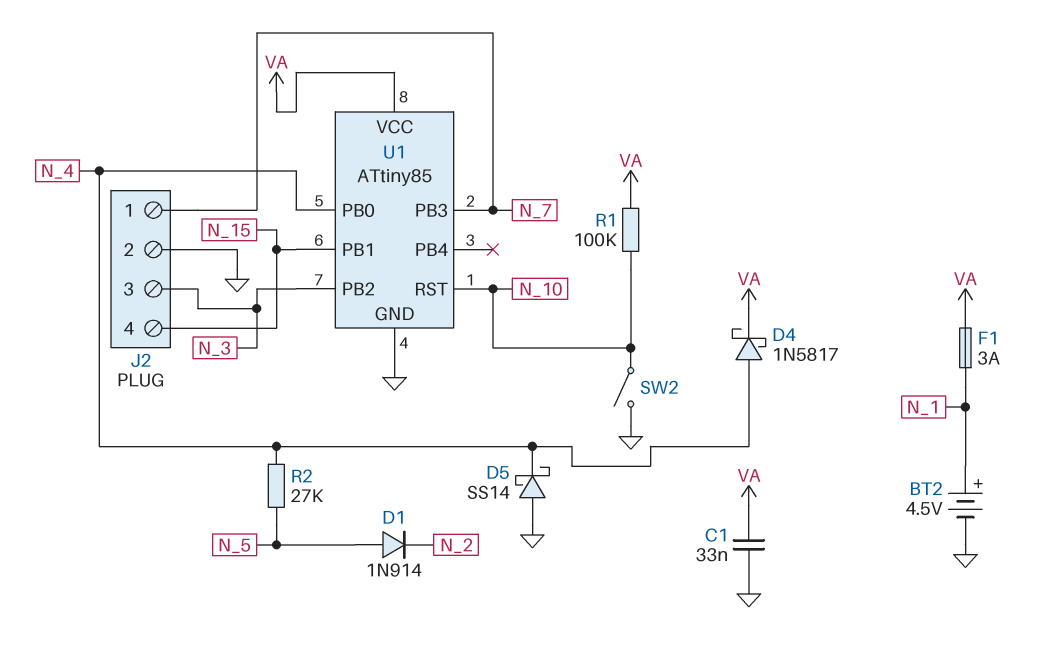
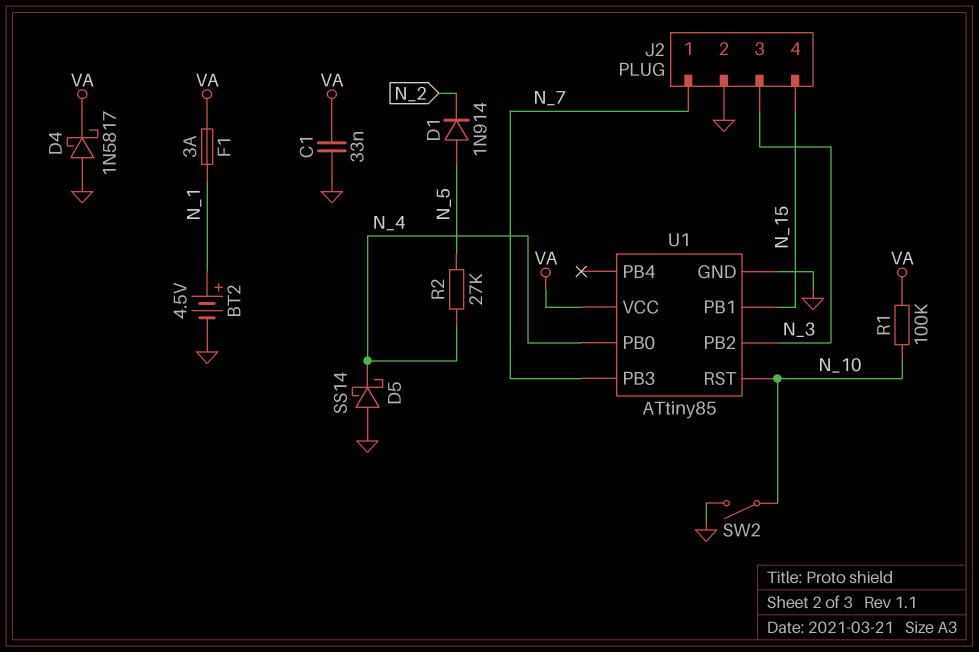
D4: schottky 1N5817 (A N_4, K VA) -> schottky 1N5817 (A GND, K VA)

